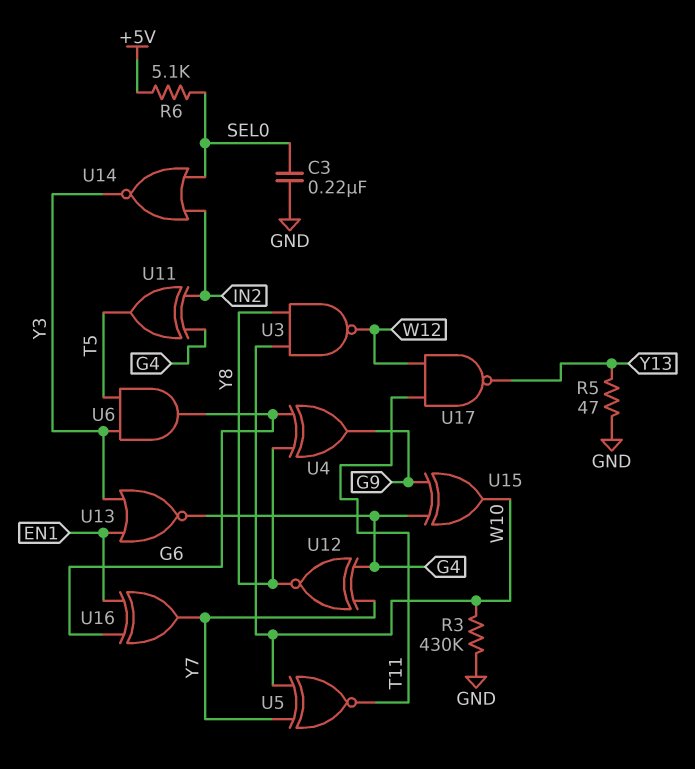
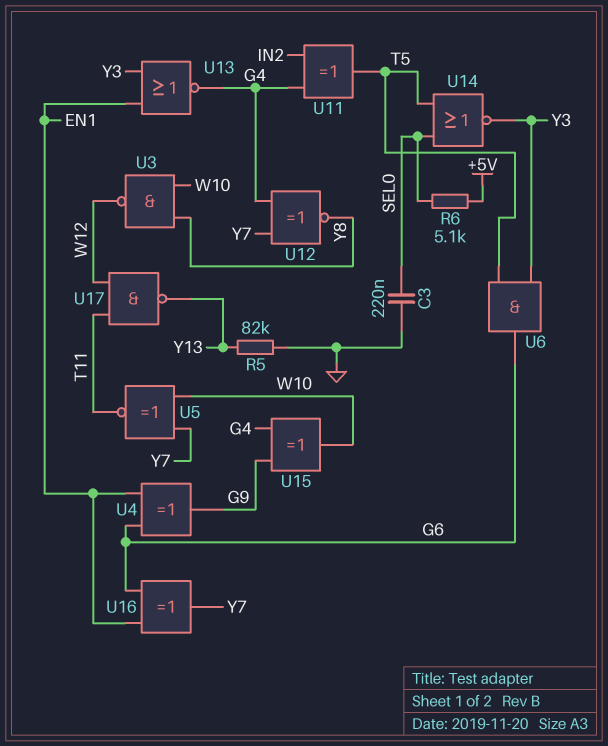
R3: 430k (GND, W10) -> none
R5: 47 (GND, Y13) -> 82k (GND, Y13)
U4: XOR (in G6, in Y8, out G9) -> XOR (in EN1, in G6, out G9)
U14: NOR (in IN2, in SEL0, out Y3) -> NOR (in SEL0, in T5, out Y3)

